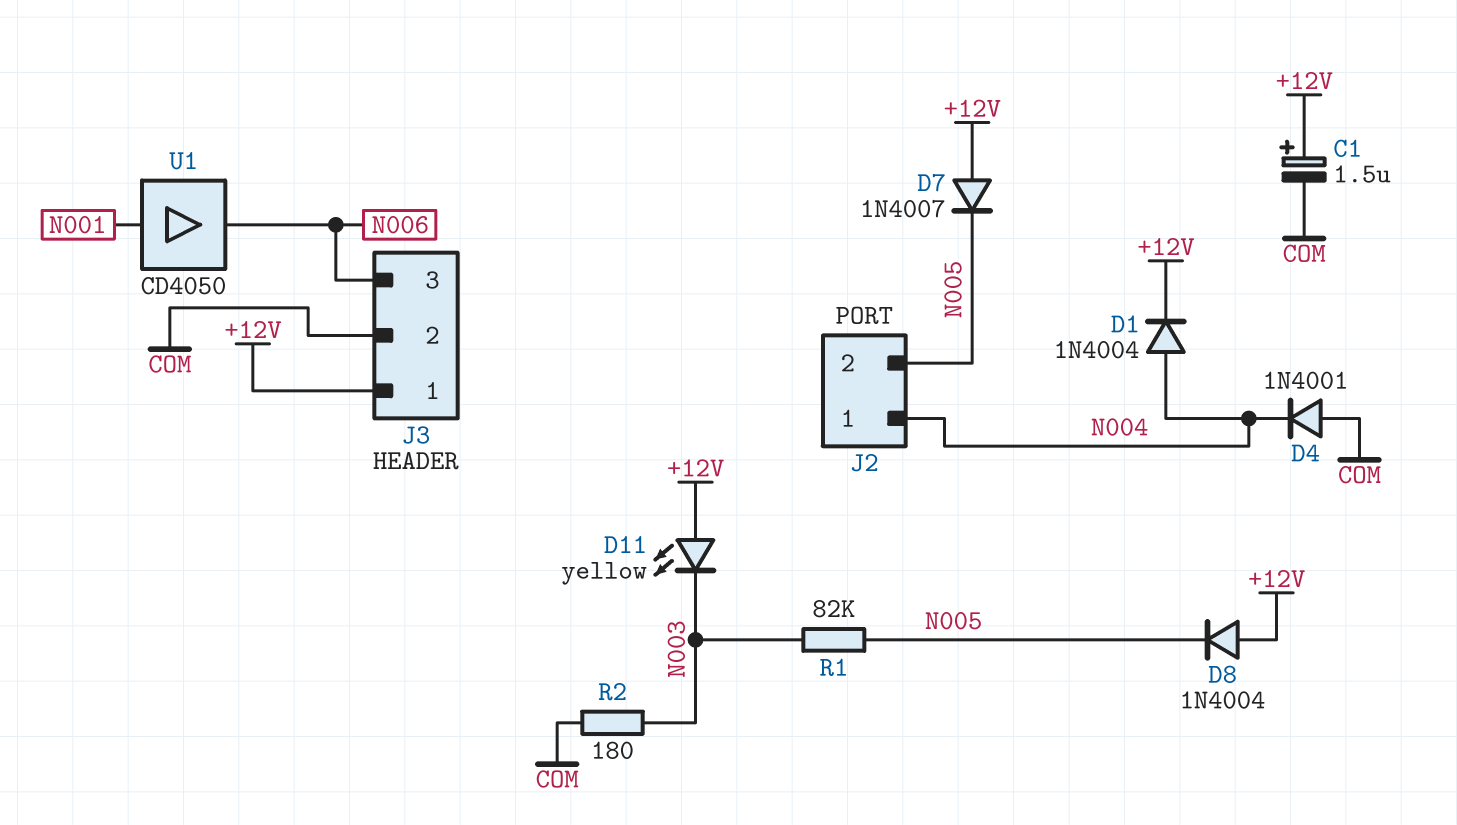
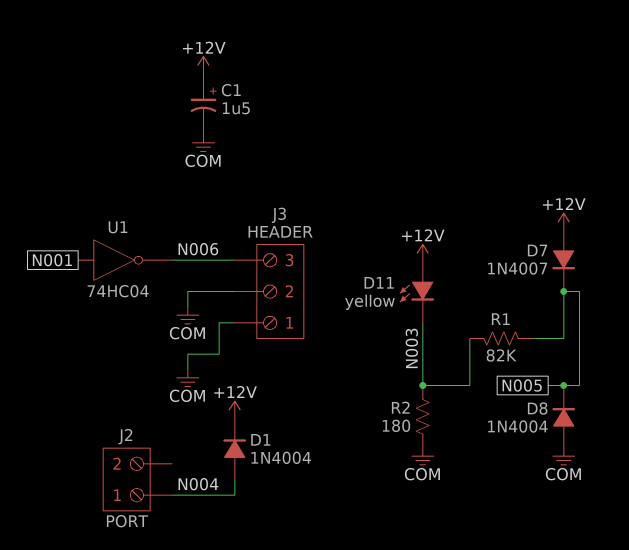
D4: diode 1N4001 (A COM, K N004) -> none
D8: diode 1N4004 (A +12V, K N005) -> diode 1N4004 (A COM, K N005)
J2 pin 2: N005 -> none
J3 pin 1: +12V -> COM
U1: buffer CD4050 (in N001, out N006) -> NOT 74HC04 (in N001, out N006)

